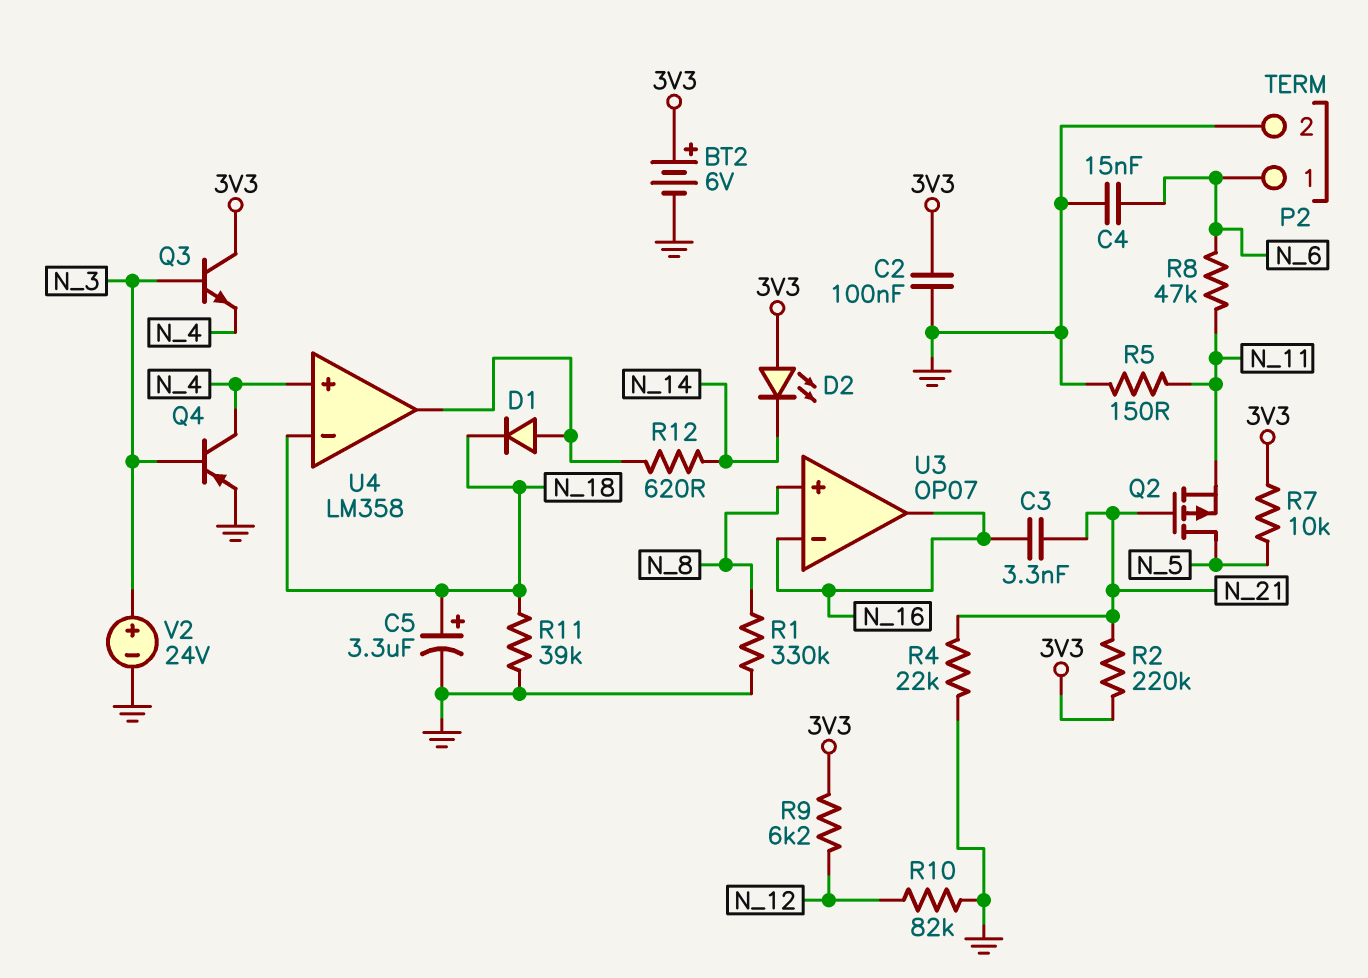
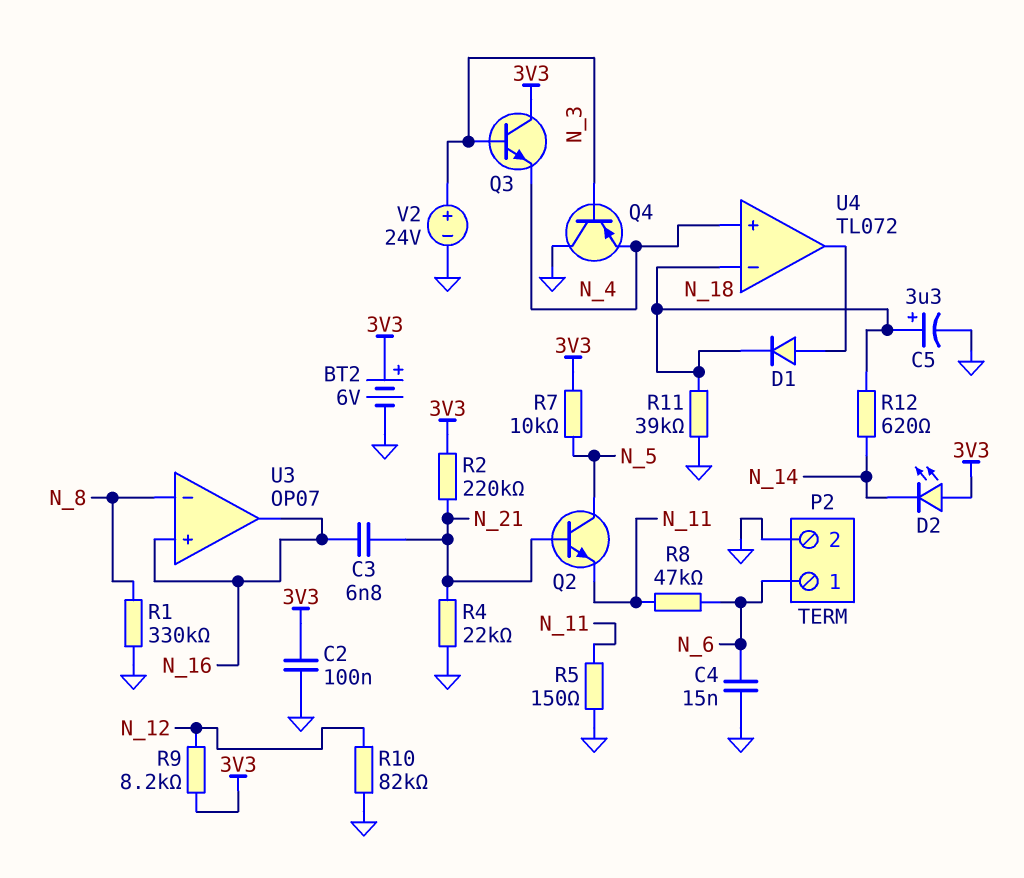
C3: 3.3nF (N_16, N_21) -> 6.8nF (N_16, N_21)
Q2: PMOS (G N_21, D N_5, S N_11) -> NPN (B N_21, C N_5, E N_11)
Q4: PNP (B N_3, C N_4, E GND) -> PNP (B N_3, C GND, E N_4)
R9: 6.2k (3V3, N_12) -> 8.2k (3V3, N_12)
R12: 620 (N_14, U4/out) -> 620 (N_14, N_18)
U3 pin in+: N_8 -> N_16
U3 pin in-: N_16 -> N_8
U4: LM358 -> TL072

